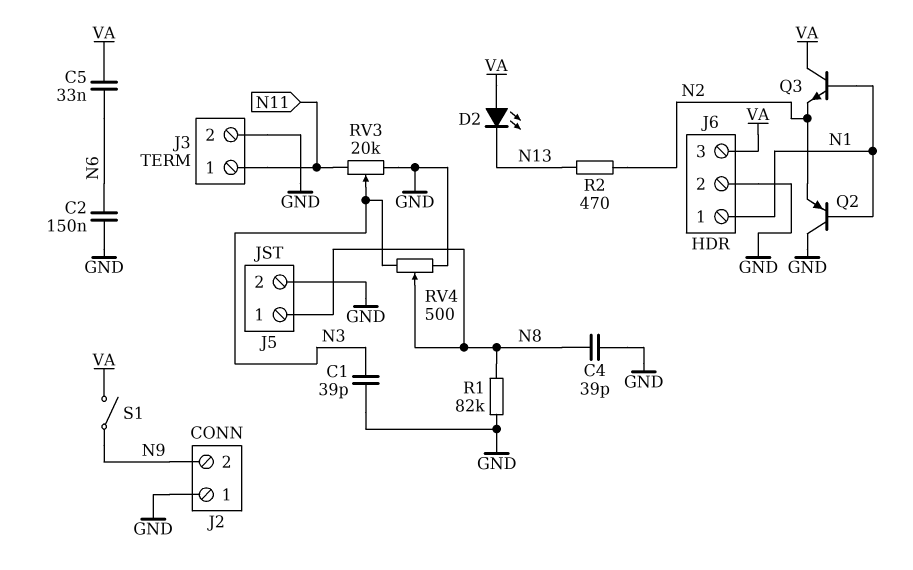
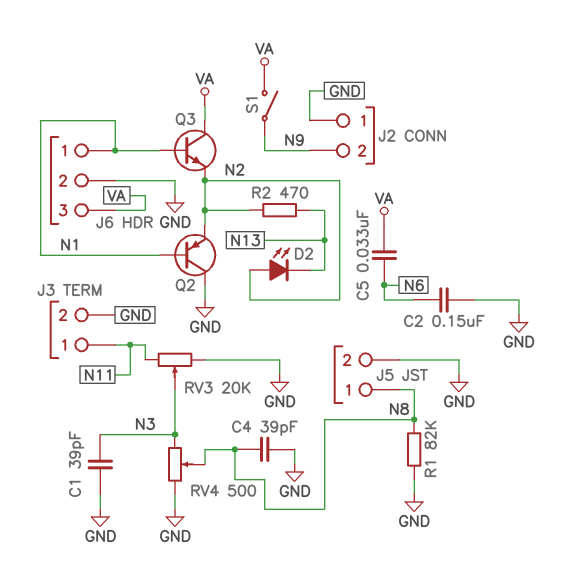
D2: LED (A VA, K N13) -> LED (A N2, K N13)

